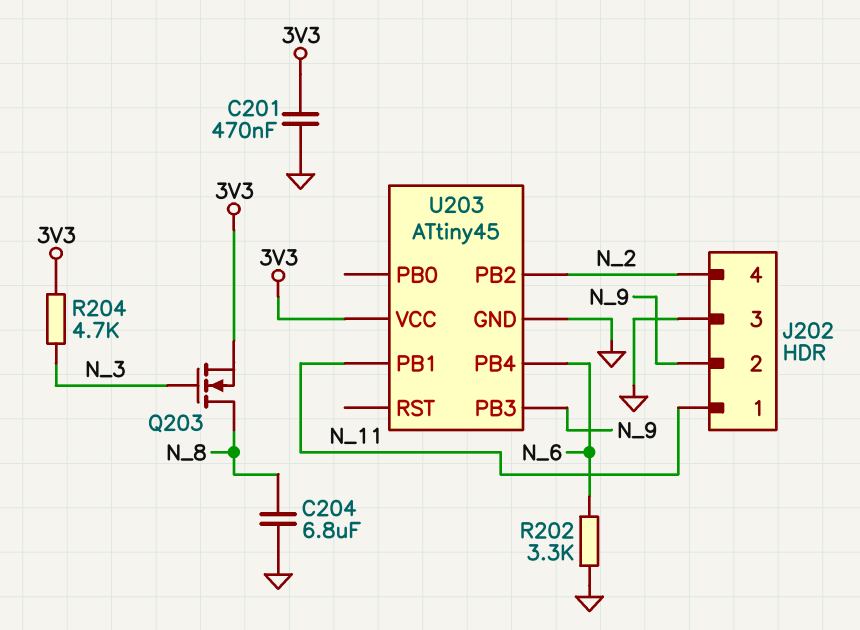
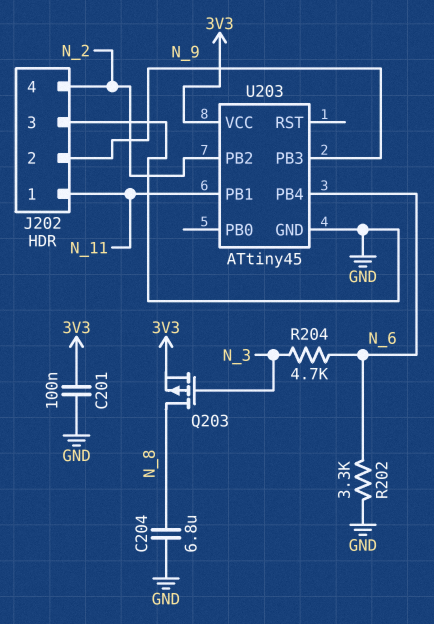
C201: 470nF (3V3, GND) -> 100nF (3V3, GND)
Q203: NMOS (G N_3, D N_8, S 3V3) -> PMOS (G N_3, D N_8, S 3V3)
R204: 4.7k (3V3, N_3) -> 4.7k (N_3, N_6)

